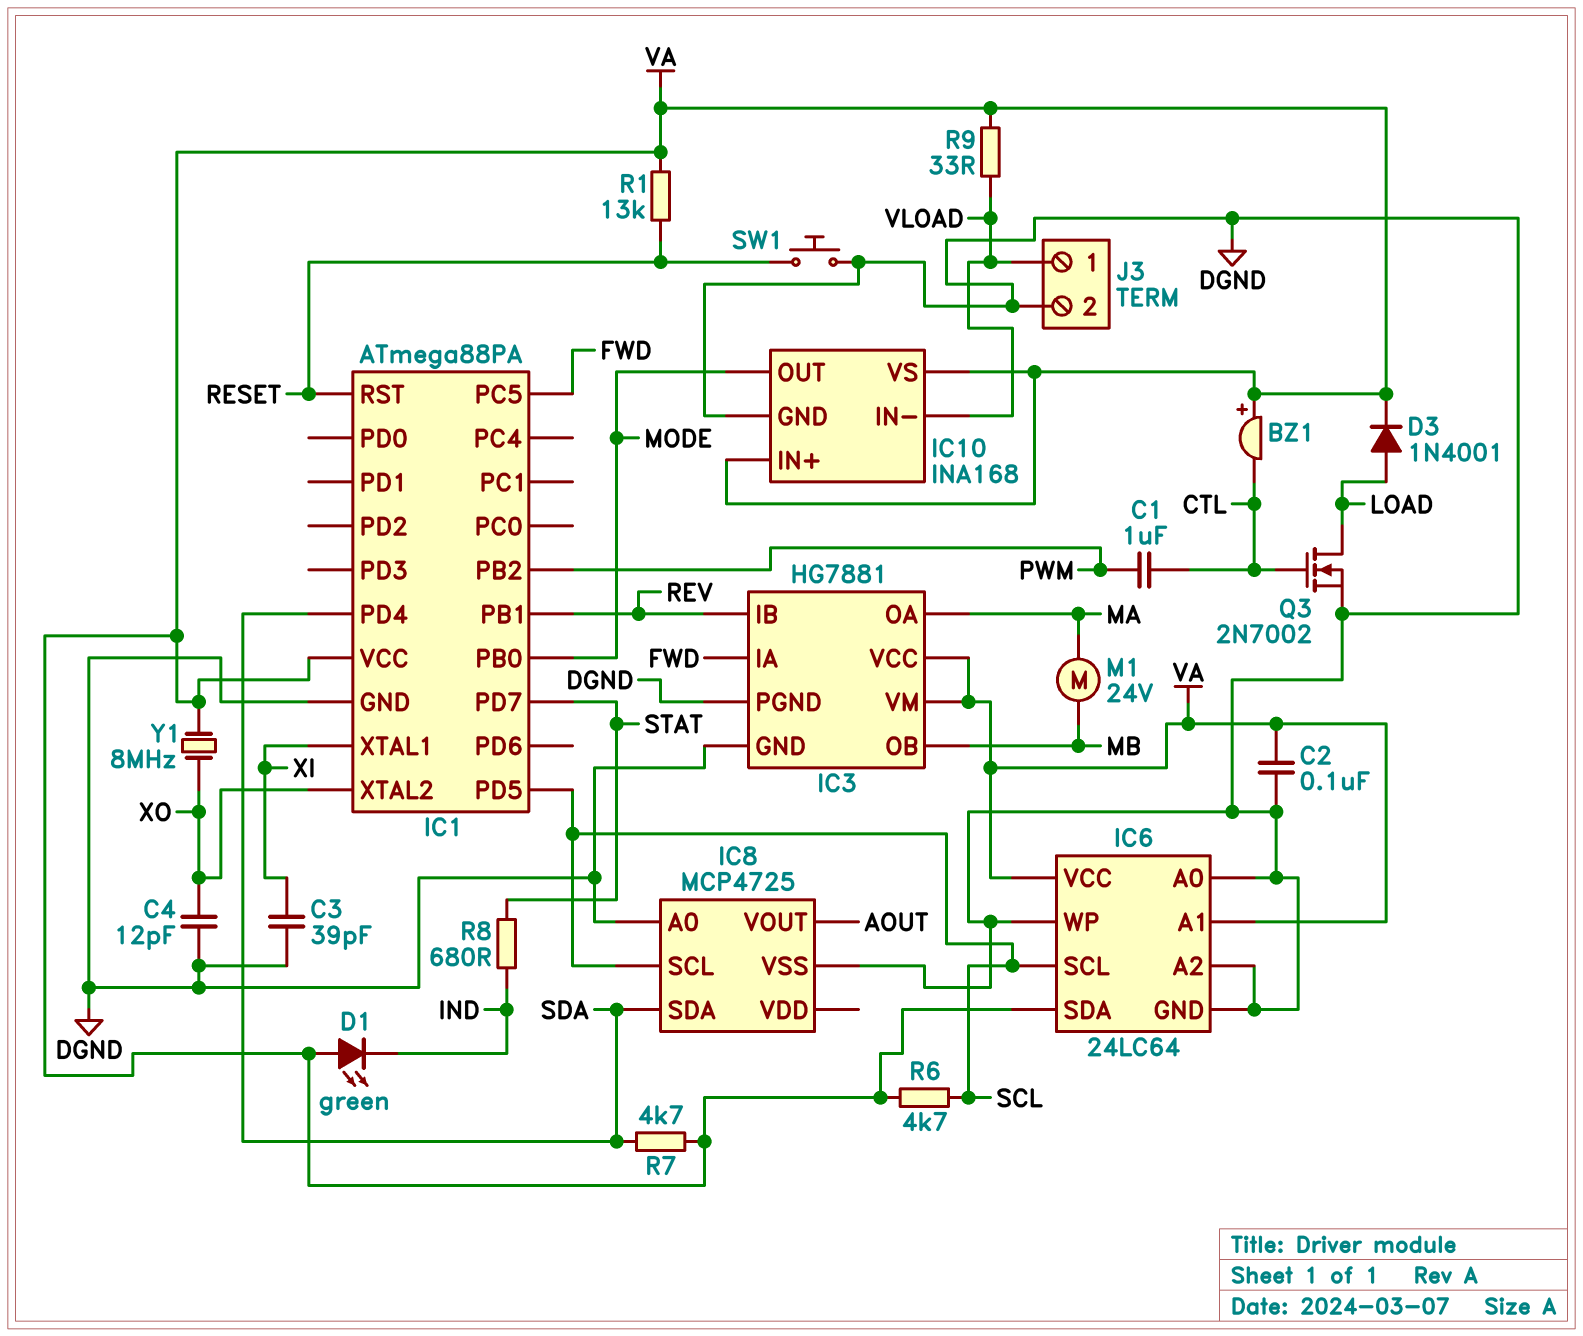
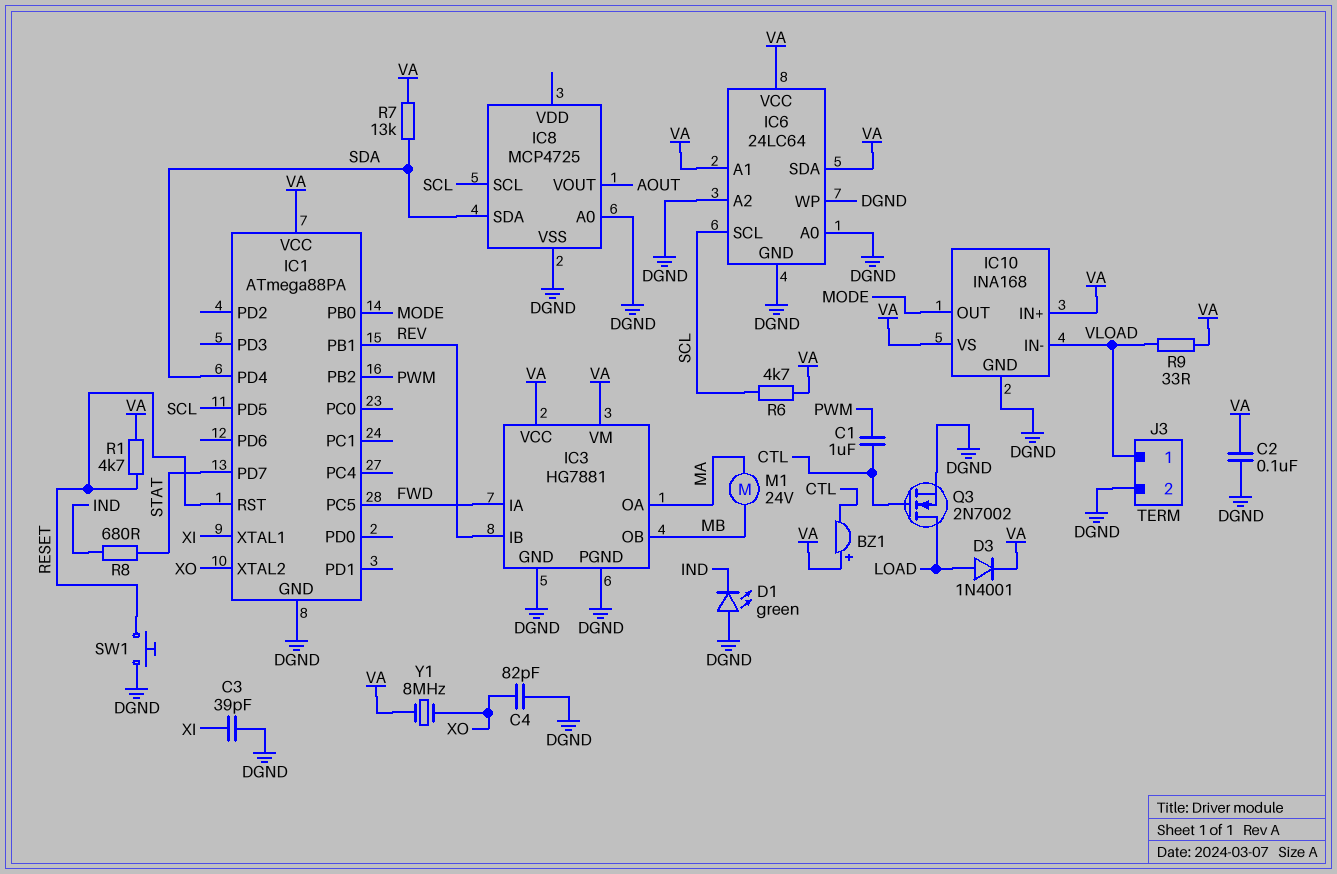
C4: 12pF (DGND, XO) -> 82pF (DGND, XO)
D1: LED green (A VA, K IND) -> LED green (A DGND, K IND)
R1: 13k (RESET, VA) -> 4.7k (RESET, VA)
R7: 4.7k (SDA, VA) -> 13k (SDA, VA)

